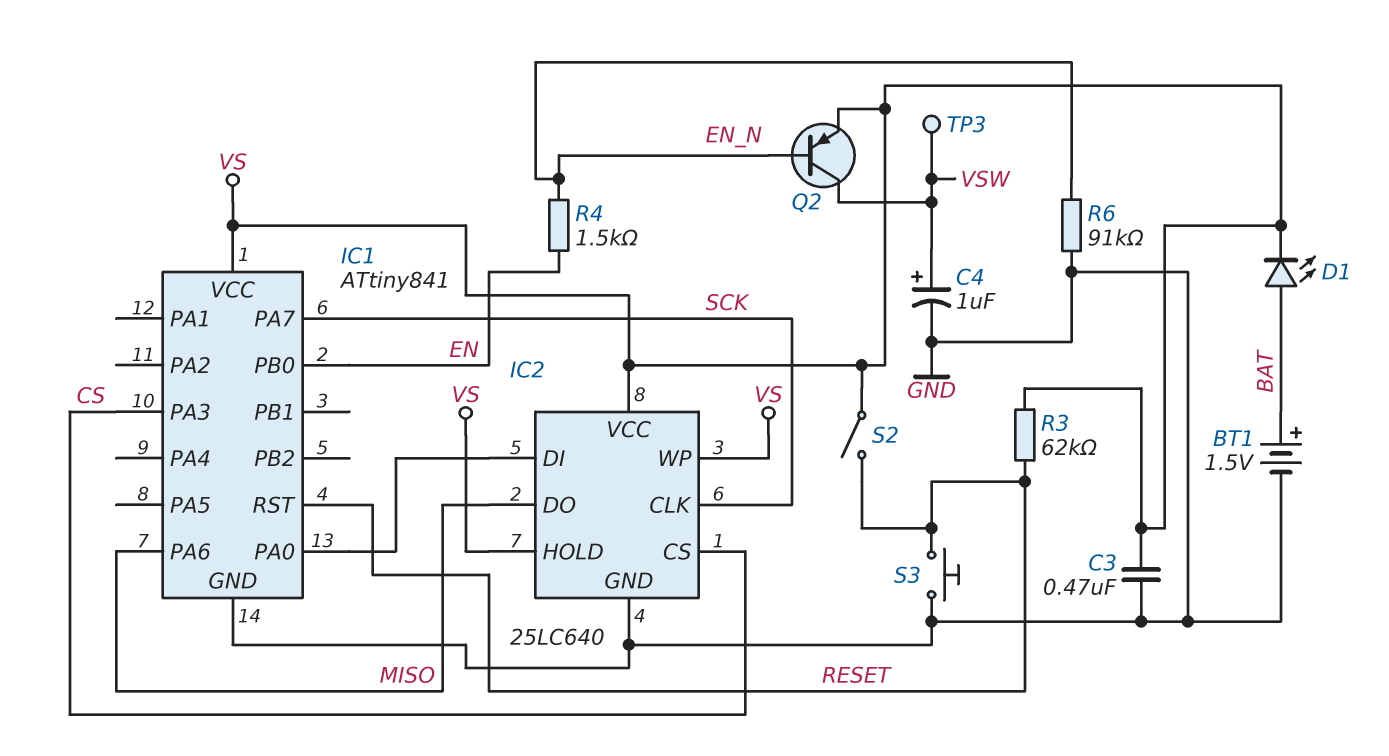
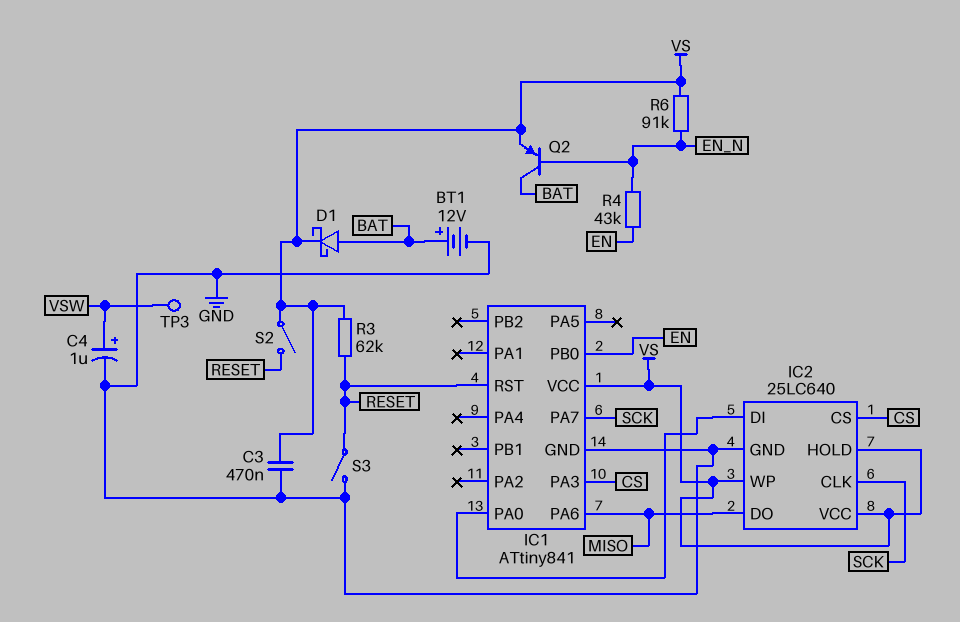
BT1: 1.5V (plus BAT, minus GND) -> 12V (plus BAT, minus GND)
D1: LED (A BAT, K VS) -> schottky (A BAT, K VS)
Q2: PNP (B EN_N, C VSW, E VS) -> PNP (B EN_N, C BAT, E VS)
R4: 1.5k (EN, EN_N) -> 43k (EN, EN_N)
R6: 91k (EN_N, GND) -> 91k (EN_N, VS)
S3: button (GND, RESET) -> switch (GND, RESET)

